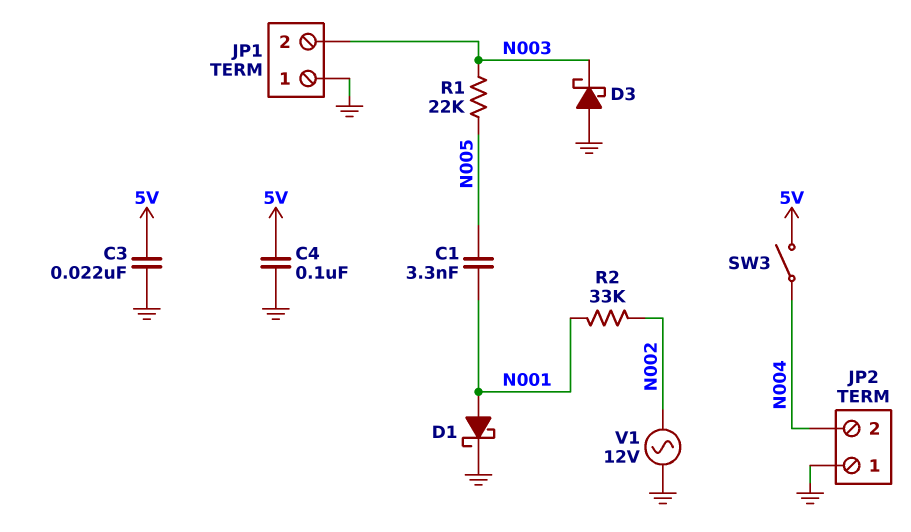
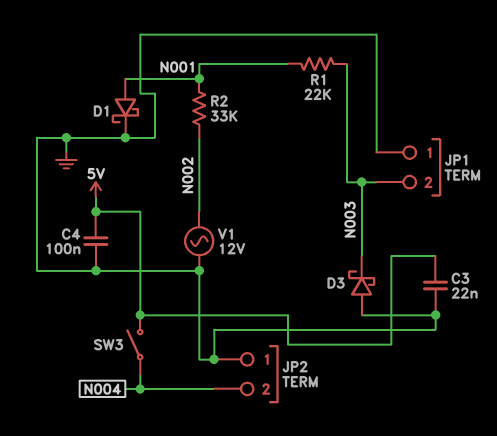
C1: 3.3nF (N001, N005) -> none
R1: 22k (N003, N005) -> 22k (N001, N003)

